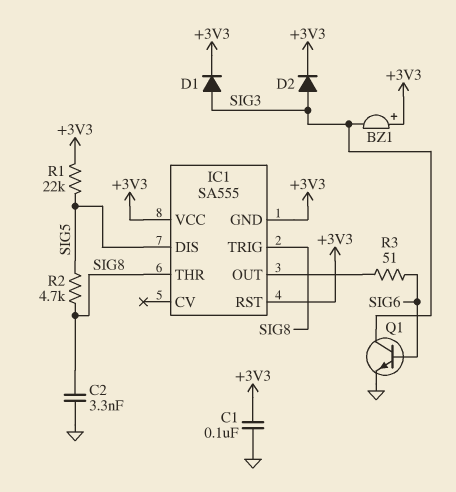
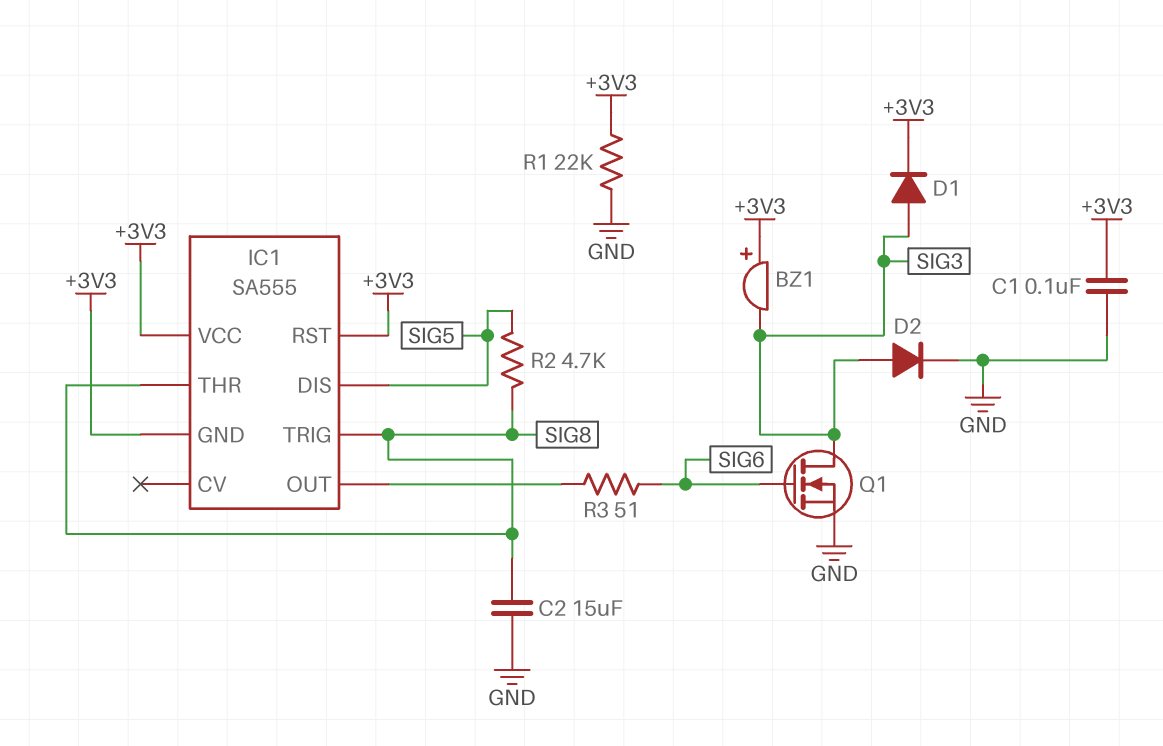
C2: 3.3nF (GND, SIG8) -> 15uF (GND, SIG8)
D2: diode (A SIG3, K +3V3) -> diode (A SIG3, K GND)
Q1: NPN (B SIG6, C SIG3, E GND) -> NMOS (G SIG6, D SIG3, S GND)
R1: 22k (+3V3, SIG5) -> 22k (+3V3, GND)

